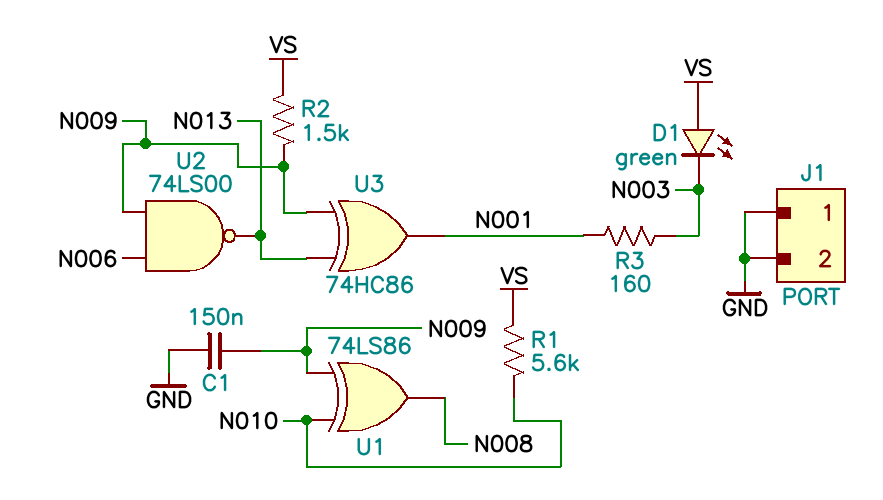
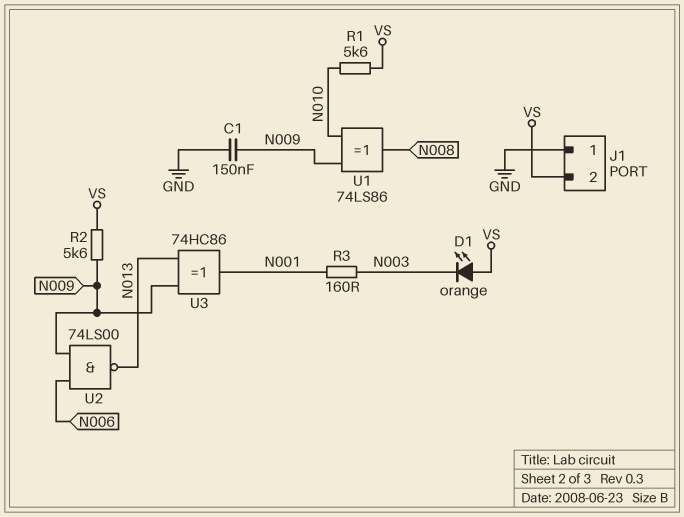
D1: LED green (A VS, K N003) -> LED orange (A VS, K N003)
J1 pin 2: GND -> VS
R2: 1.5k (N009, VS) -> 5.6k (N009, VS)

